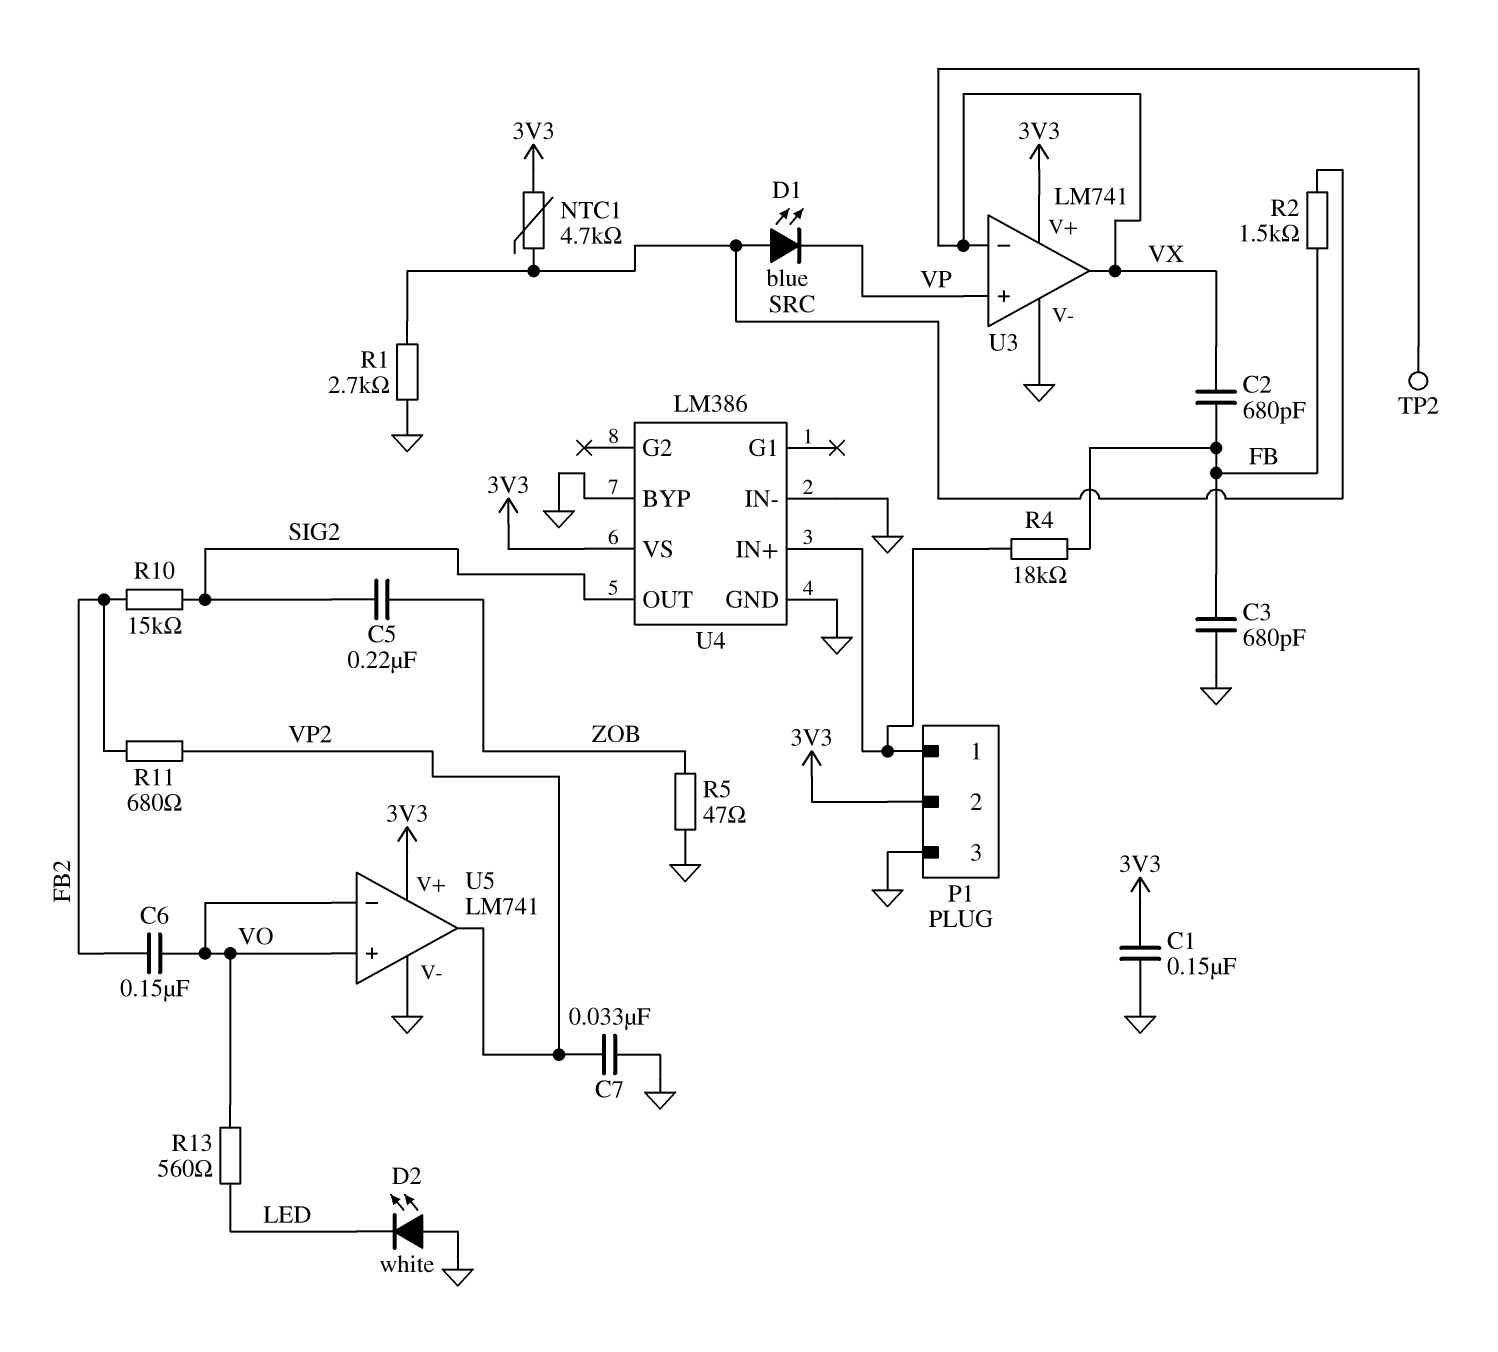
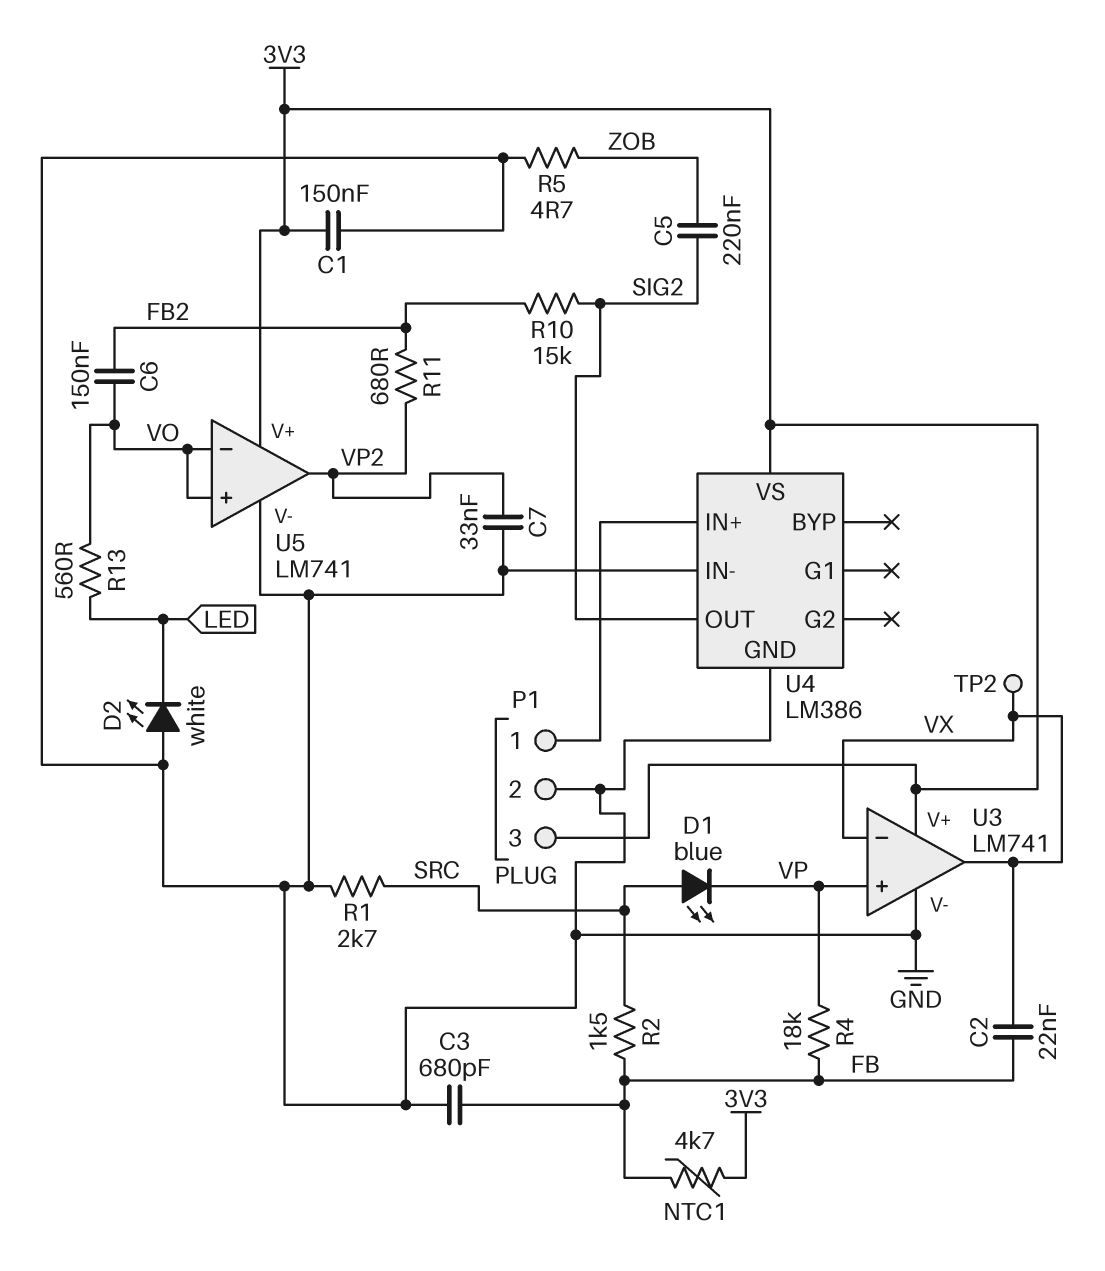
C2: 680pF (FB, VX) -> 22nF (FB, VX)
NTC1: 4.7k (3V3, SRC) -> 4.7k (3V3, FB)
P1 pin 2: 3V3 -> GND
P1 pin 3: GND -> 3V3
R4: 18k (FB, P1/1) -> 18k (FB, VP)
R5: 47 (GND, ZOB) -> 4.7 (GND, ZOB)
U4 pin BYP: GND -> none

